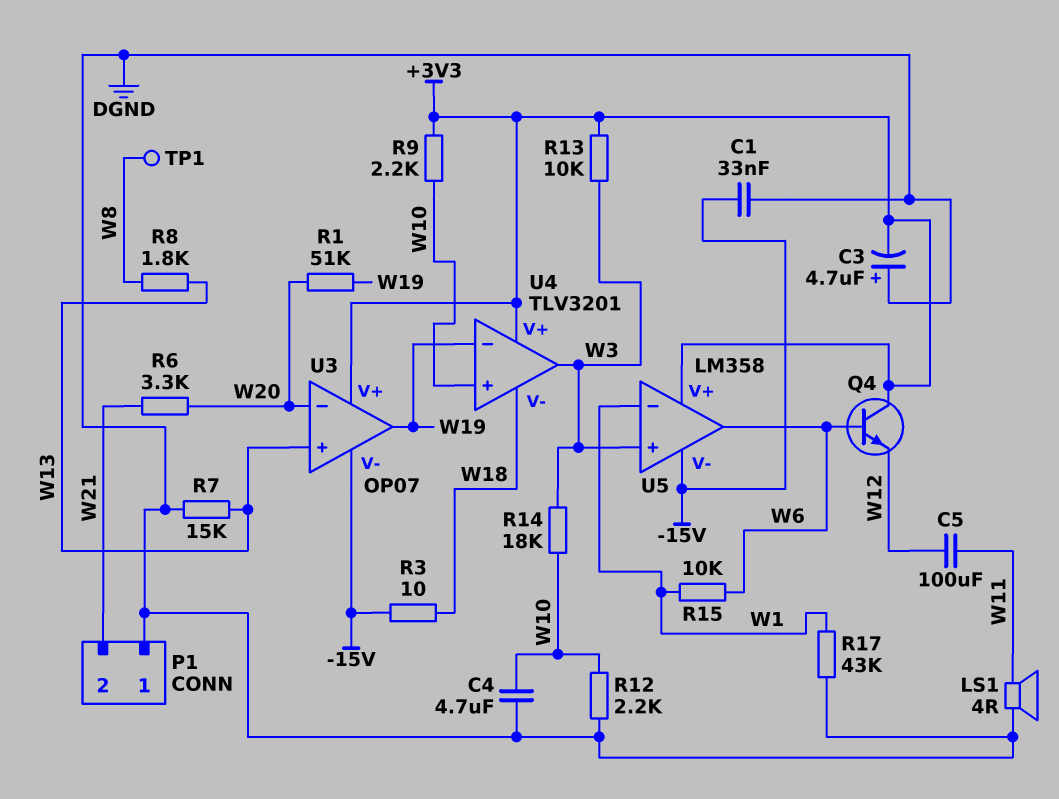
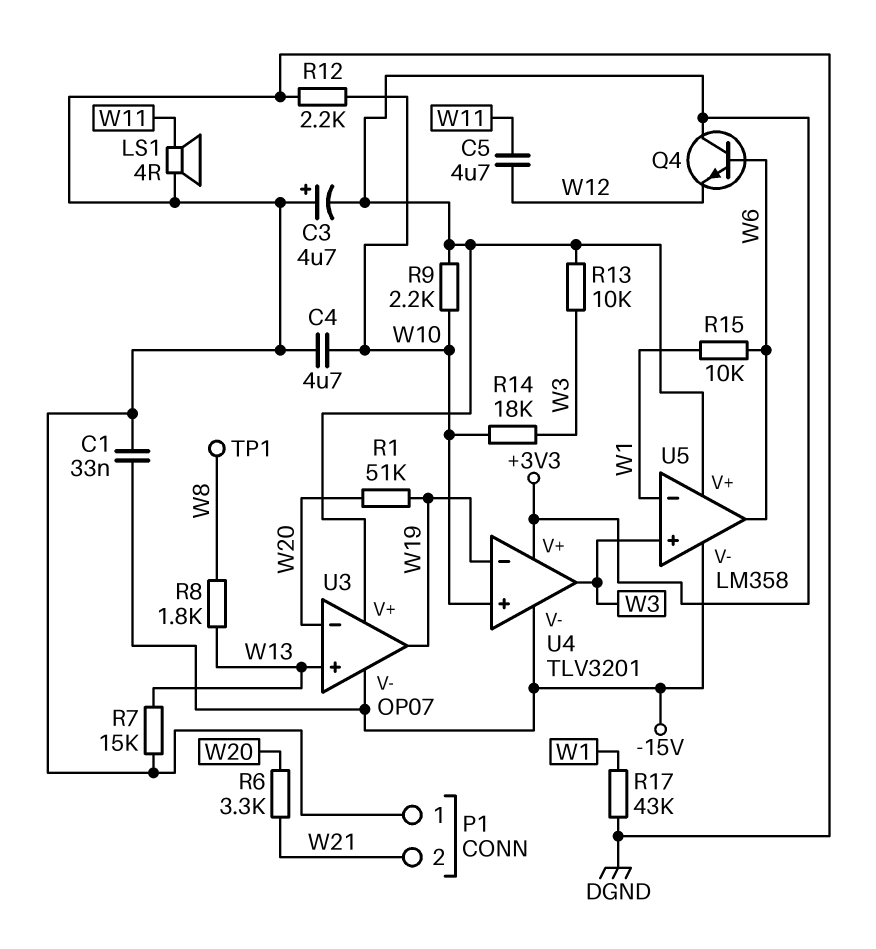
C5: 100uF (W11, W12) -> 4.7uF (W11, W12)
R3: 10 (-15V, W18) -> none
U4 pin V-: W18 -> -15V

